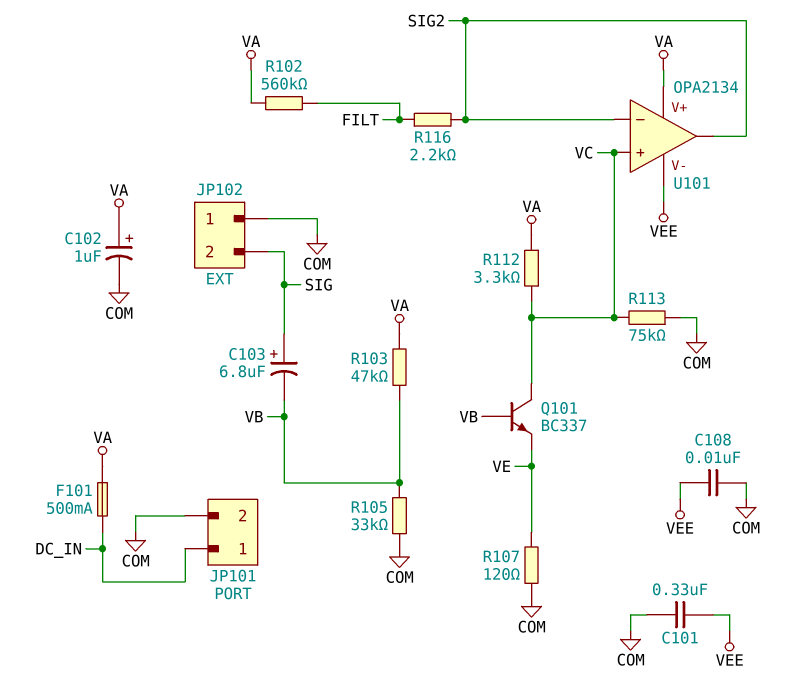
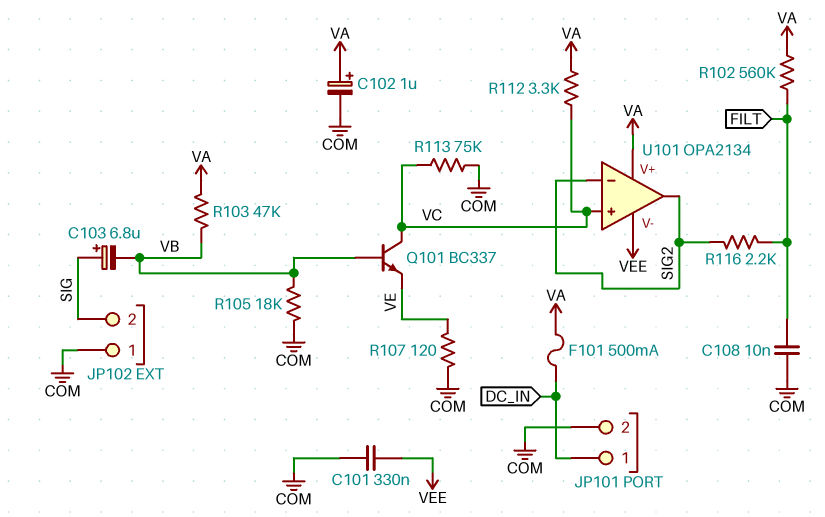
C108: 10nF (COM, VEE) -> 10nF (COM, FILT)
R105: 33k (COM, VB) -> 18k (COM, VB)

